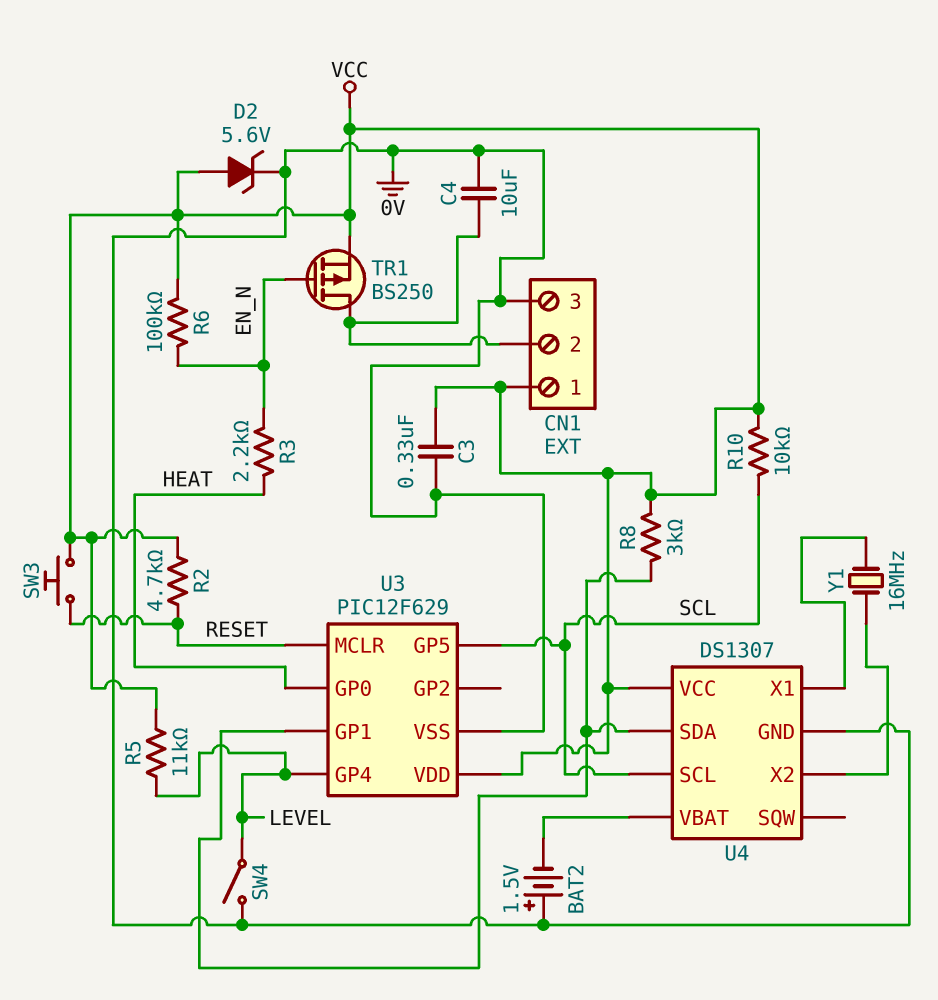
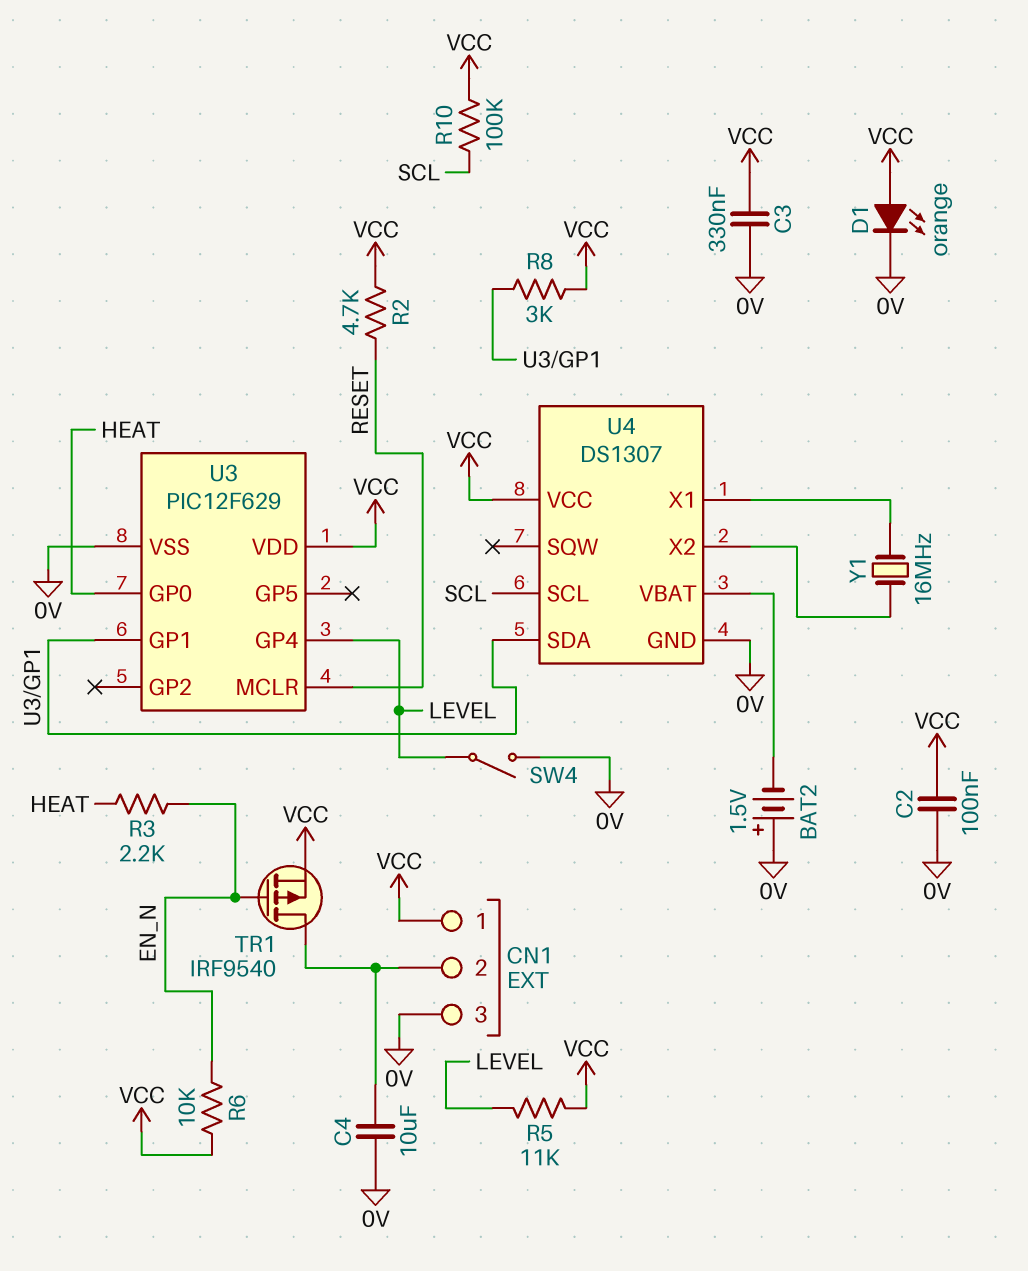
C2: none -> 100nF (0V, VCC)
D1: none -> LED orange (A VCC, K 0V)
D2: zener 5.6V (A VCC, K 0V) -> none
R6: 100k (EN_N, VCC) -> 10k (EN_N, VCC)
R10: 10k (SCL, VCC) -> 100k (SCL, VCC)
SW3: button (RESET, VCC) -> none
TR1: PMOS BS250 (G EN_N, D CN1/2, S VCC) -> PMOS IRF9540 (G EN_N, D CN1/2, S VCC)
U3 pin GP5: SCL -> none

